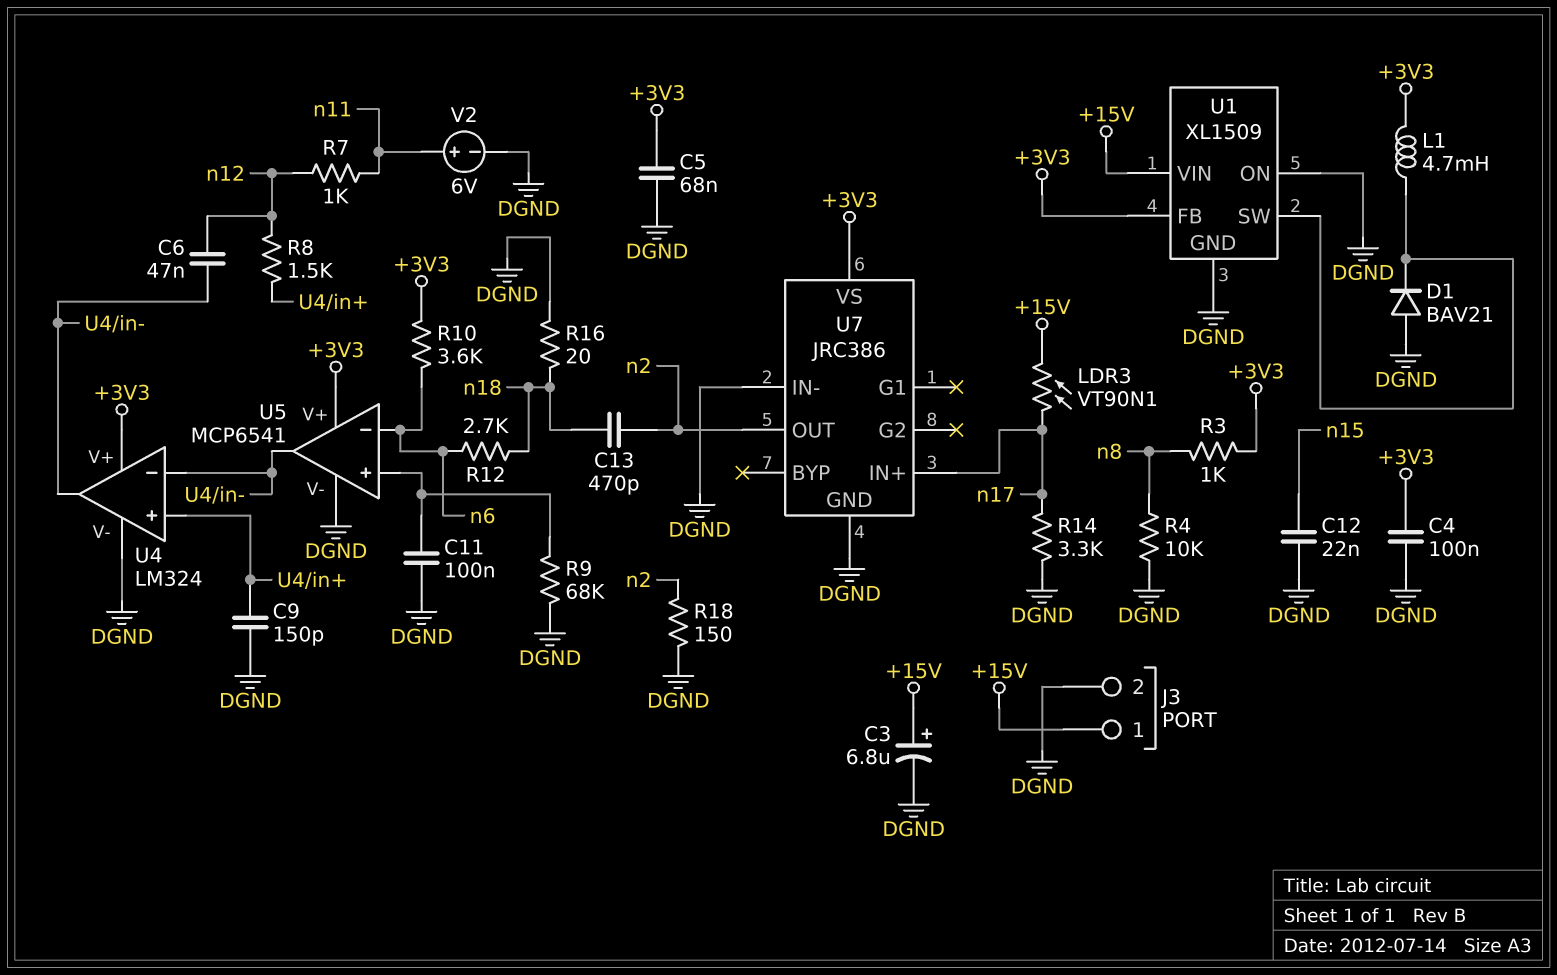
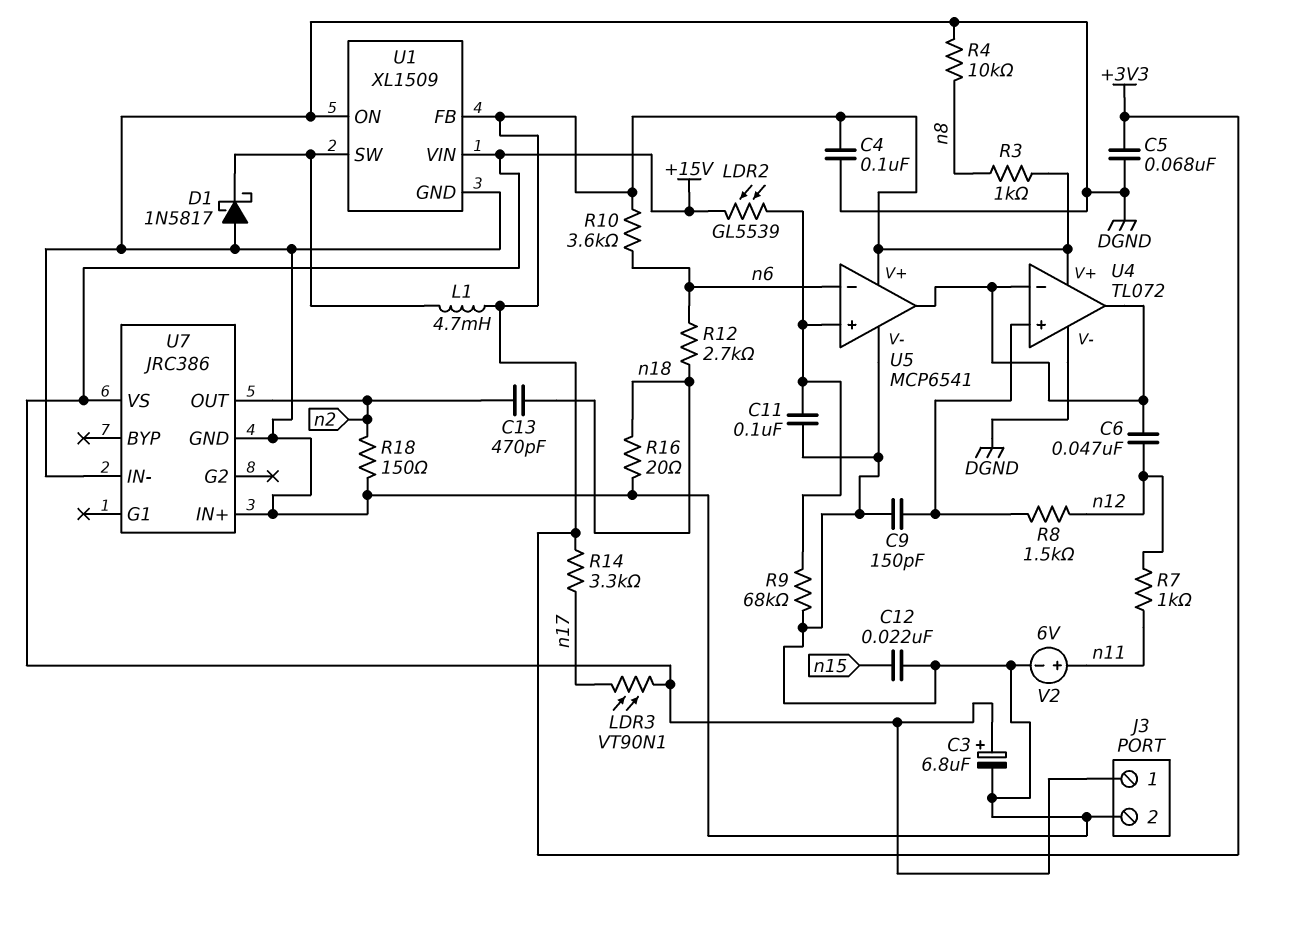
D1: diode BAV21 (A DGND, K U1/SW) -> schottky 1N5817 (A DGND, K U1/SW)
LDR2: none -> GL5539 (+15V, U5/in+)
R14: 3.3k (DGND, n17) -> 3.3k (+3V3, n17)
U4: LM324 -> TL072
U7 pin IN+: n17 -> DGND
U7 pin VS: +3V3 -> +15V

